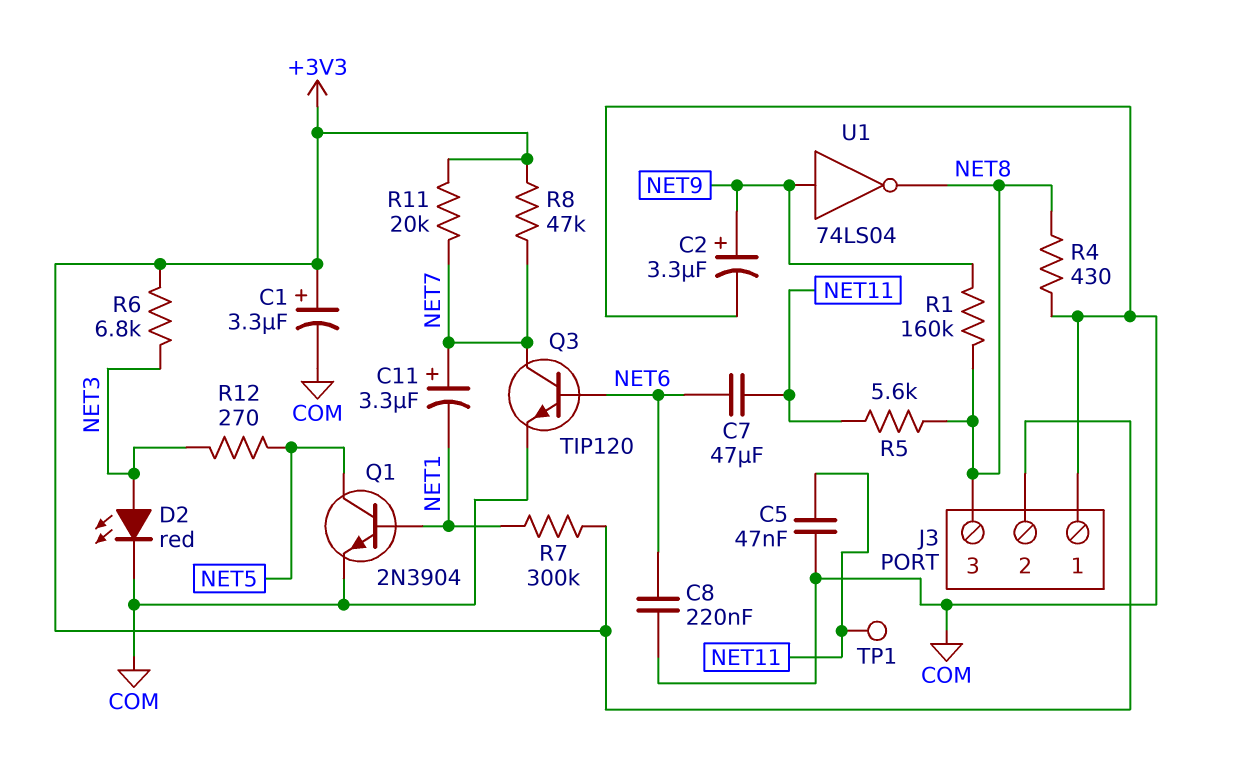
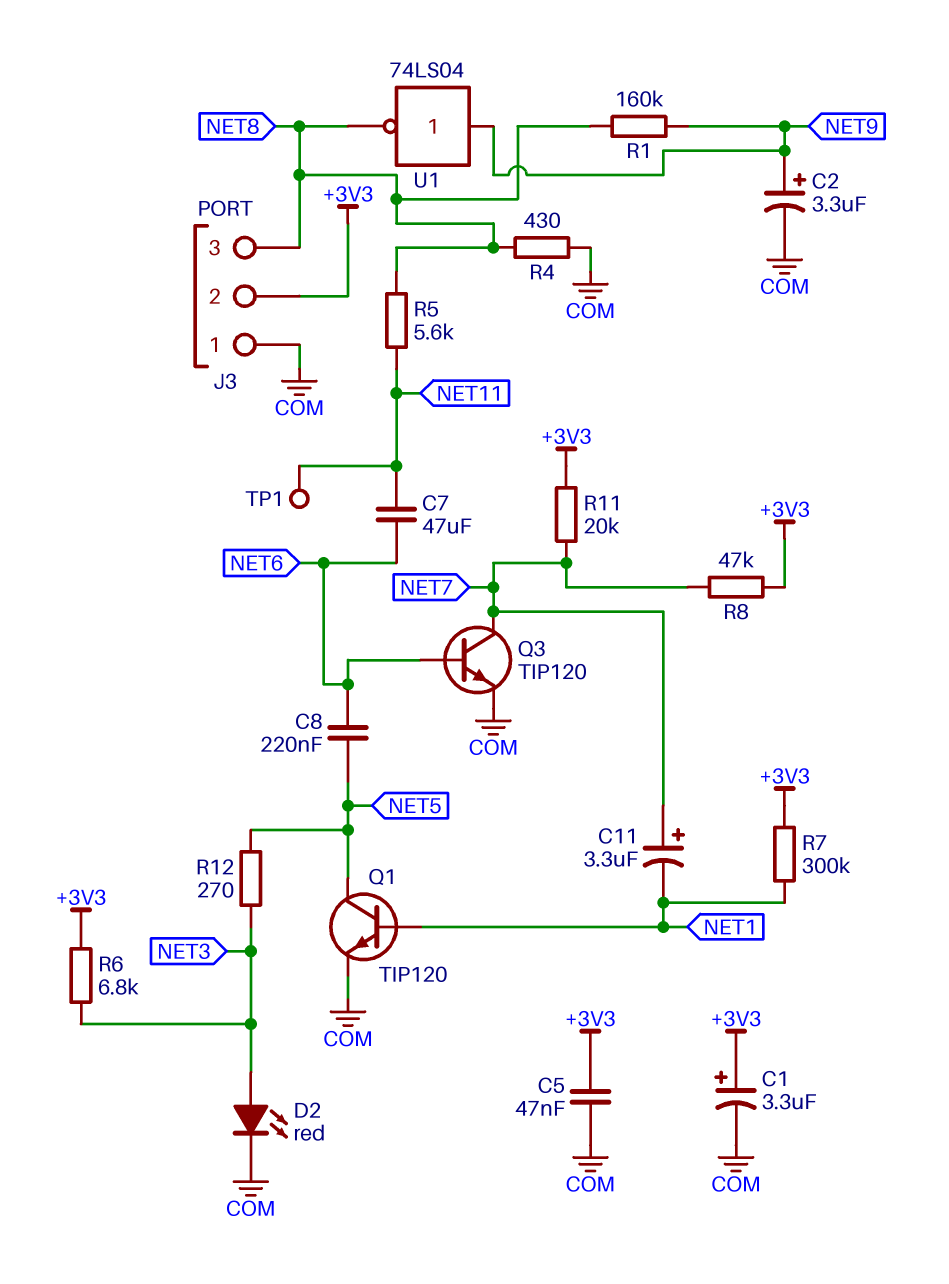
C5: 47nF (COM, NET11) -> 47nF (+3V3, COM)
C8: 220nF (COM, NET6) -> 220nF (NET5, NET6)
Q1: NPN 2N3904 (B NET1, C NET5, E COM) -> NPN TIP120 (B NET1, C NET5, E COM)

